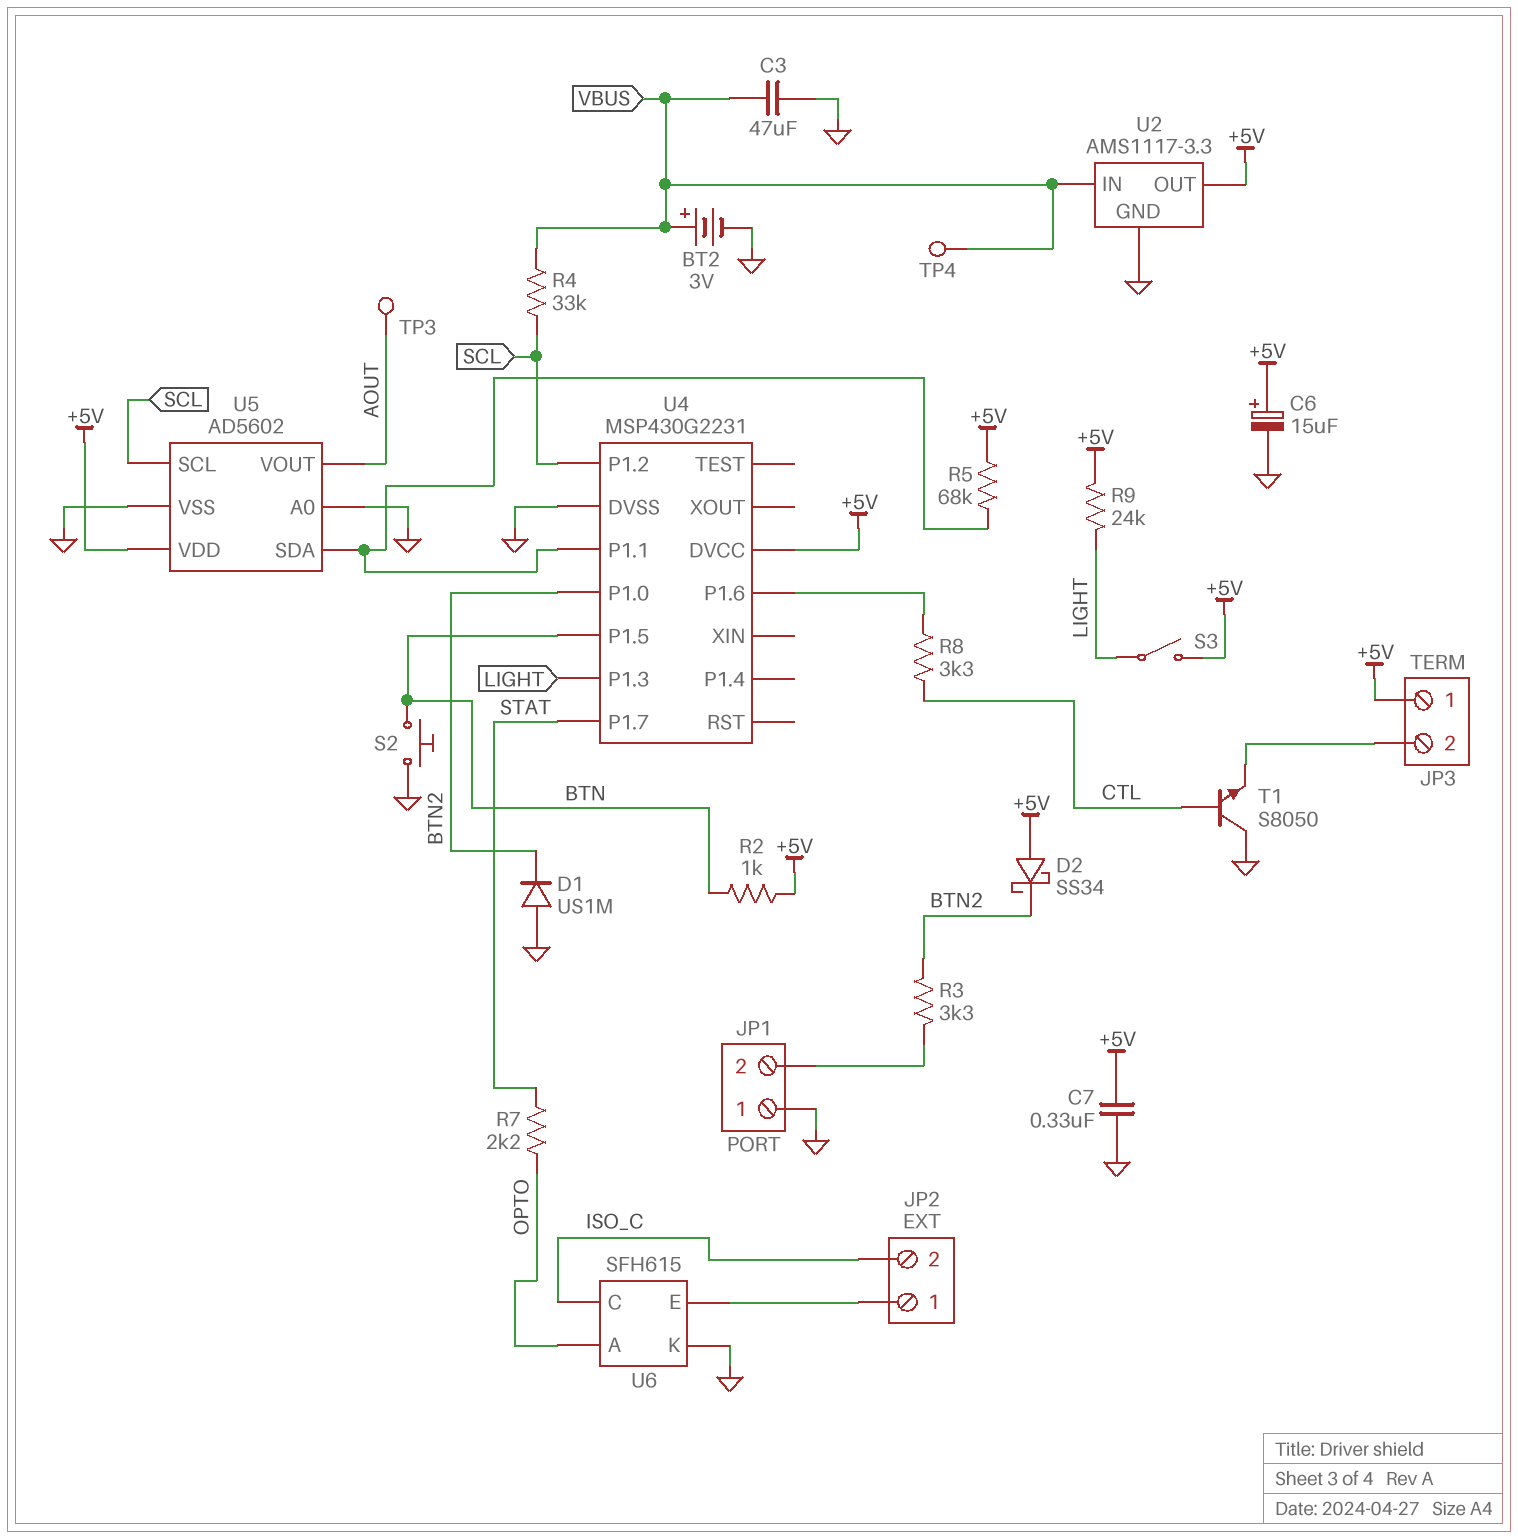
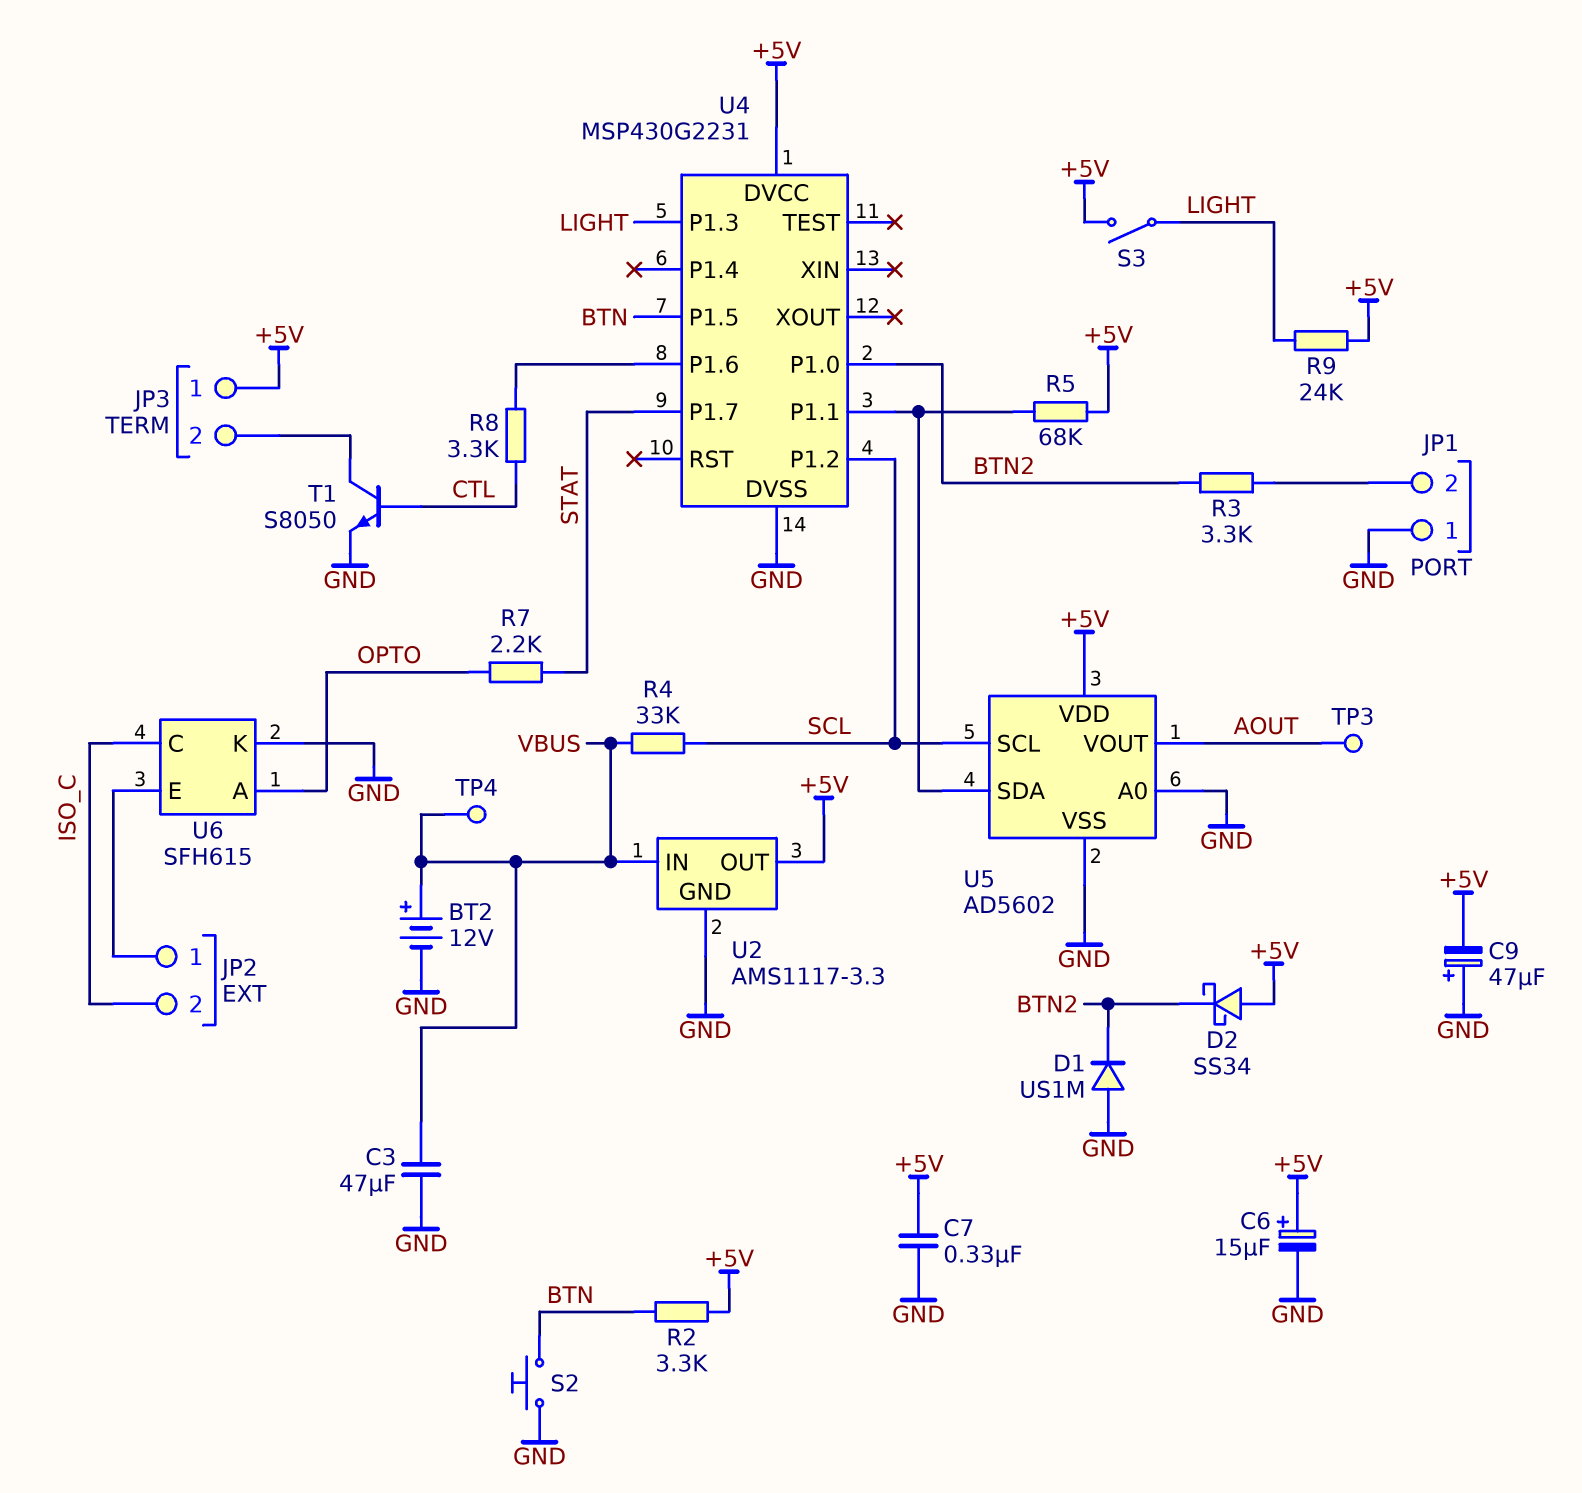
BT2: 3V (plus VBUS, minus GND) -> 12V (plus VBUS, minus GND)
C9: none -> 47uF (plus GND, minus +5V)
R2: 1k (+5V, BTN) -> 3.3k (+5V, BTN)
T1: NPN S8050 (B CTL, C GND, E JP3/2) -> NPN S8050 (B CTL, C JP3/2, E GND)

